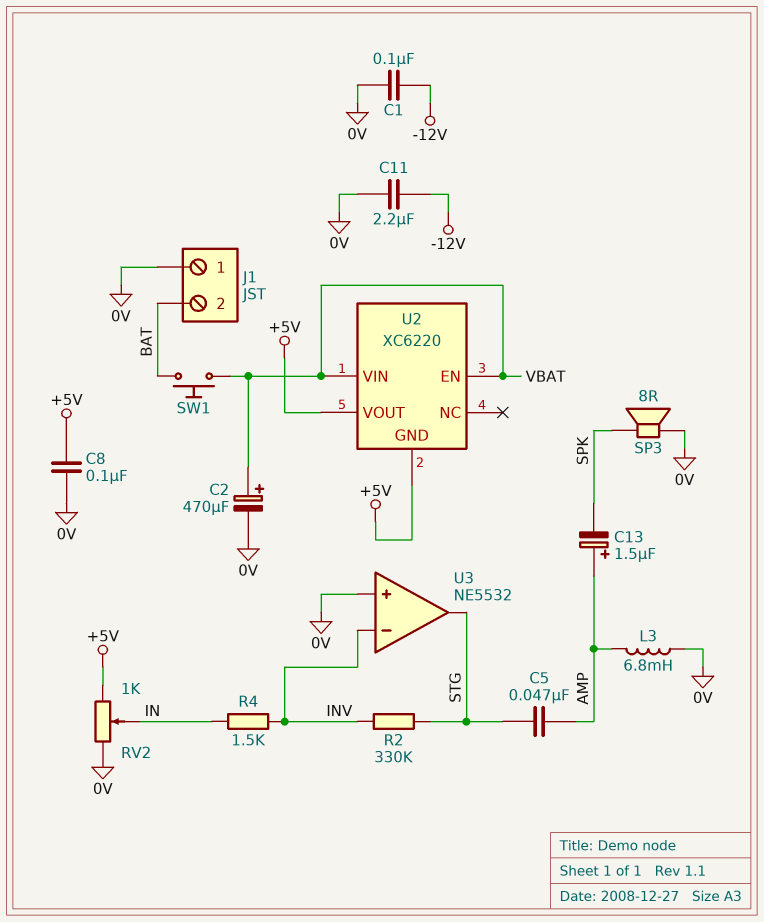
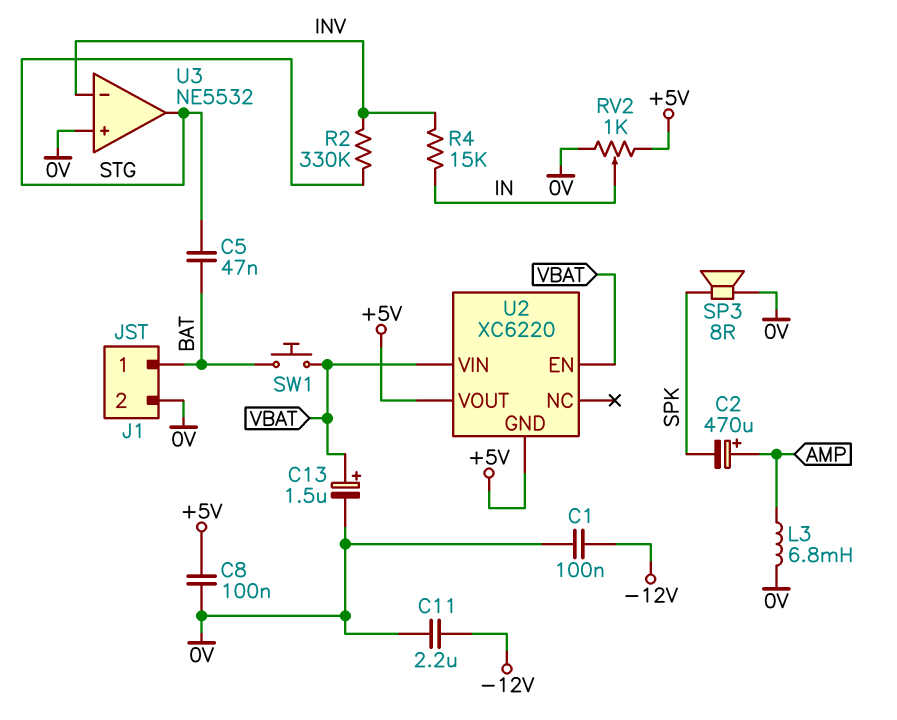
C2: 470uF (plus VBAT, minus 0V) -> 470uF (plus AMP, minus SPK)
C5: 47nF (AMP, STG) -> 47nF (BAT, STG)
C13: 1.5uF (plus AMP, minus SPK) -> 1.5uF (plus VBAT, minus 0V)
J1 pin 1: 0V -> BAT
J1 pin 2: BAT -> 0V
R4: 1.5k (IN, INV) -> 15k (IN, INV)

